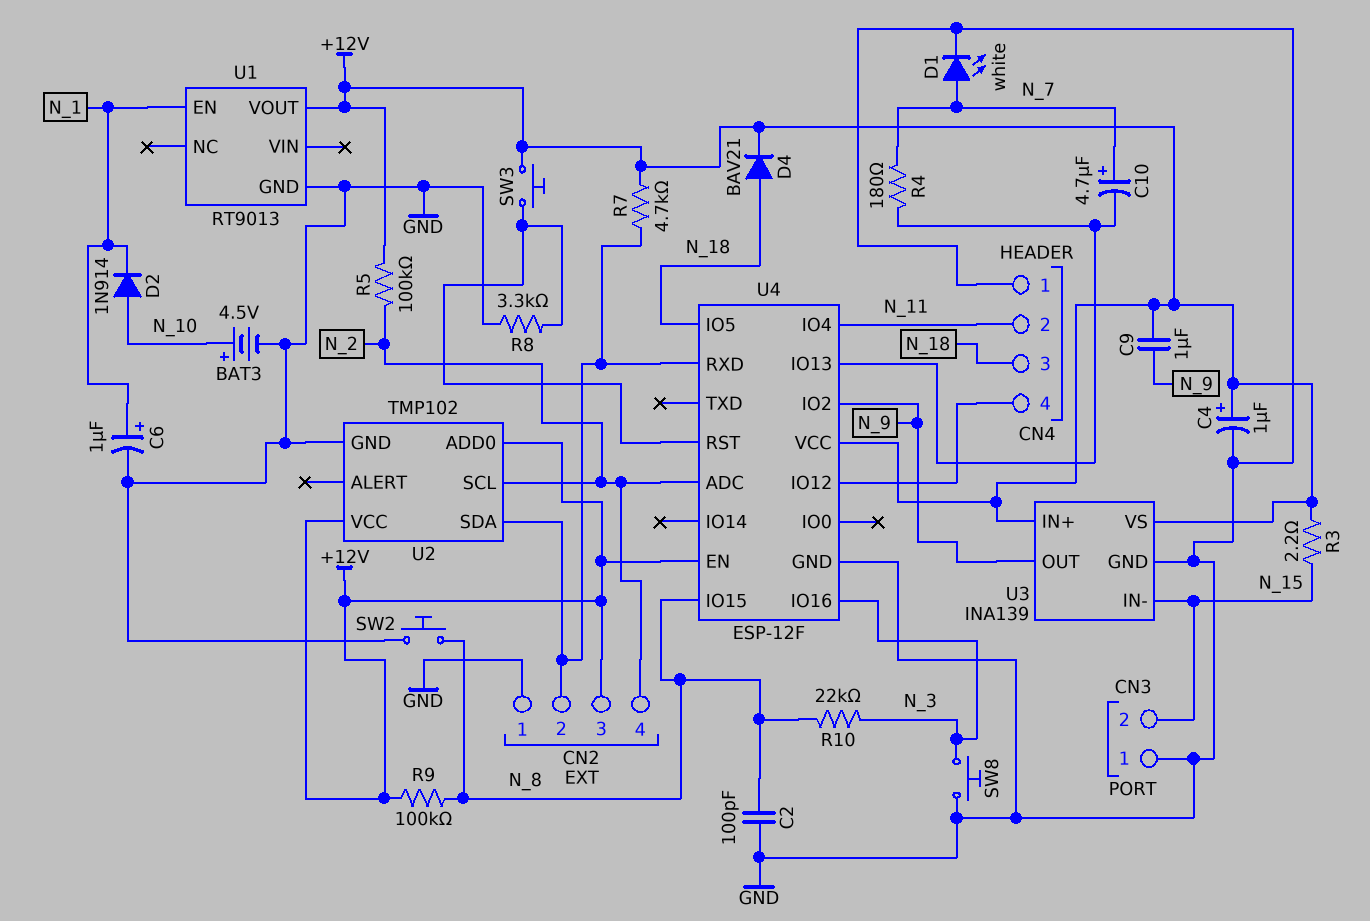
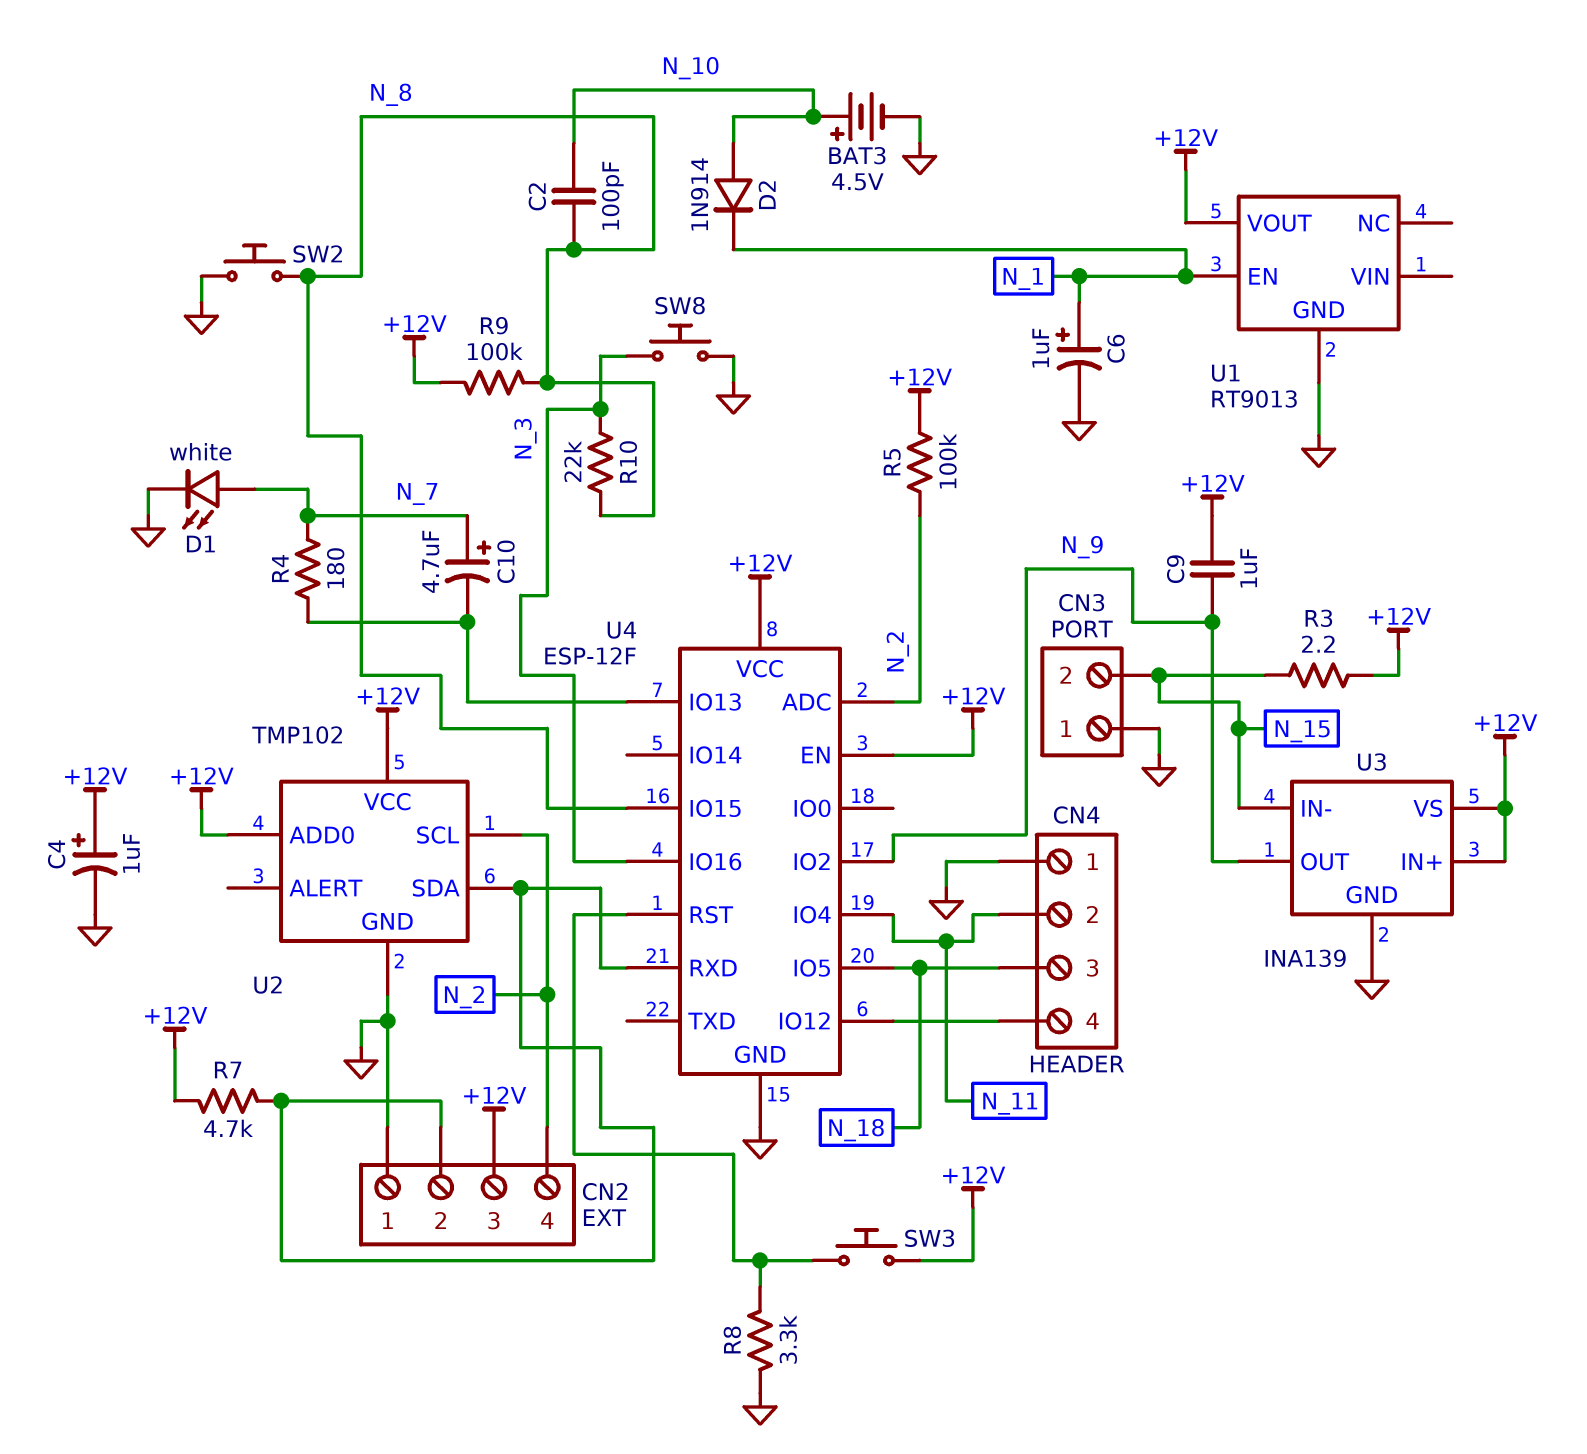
C2: 100pF (GND, N_8) -> 100pF (N_8, N_10)
D4: diode BAV21 (A N_18, K +12V) -> none

